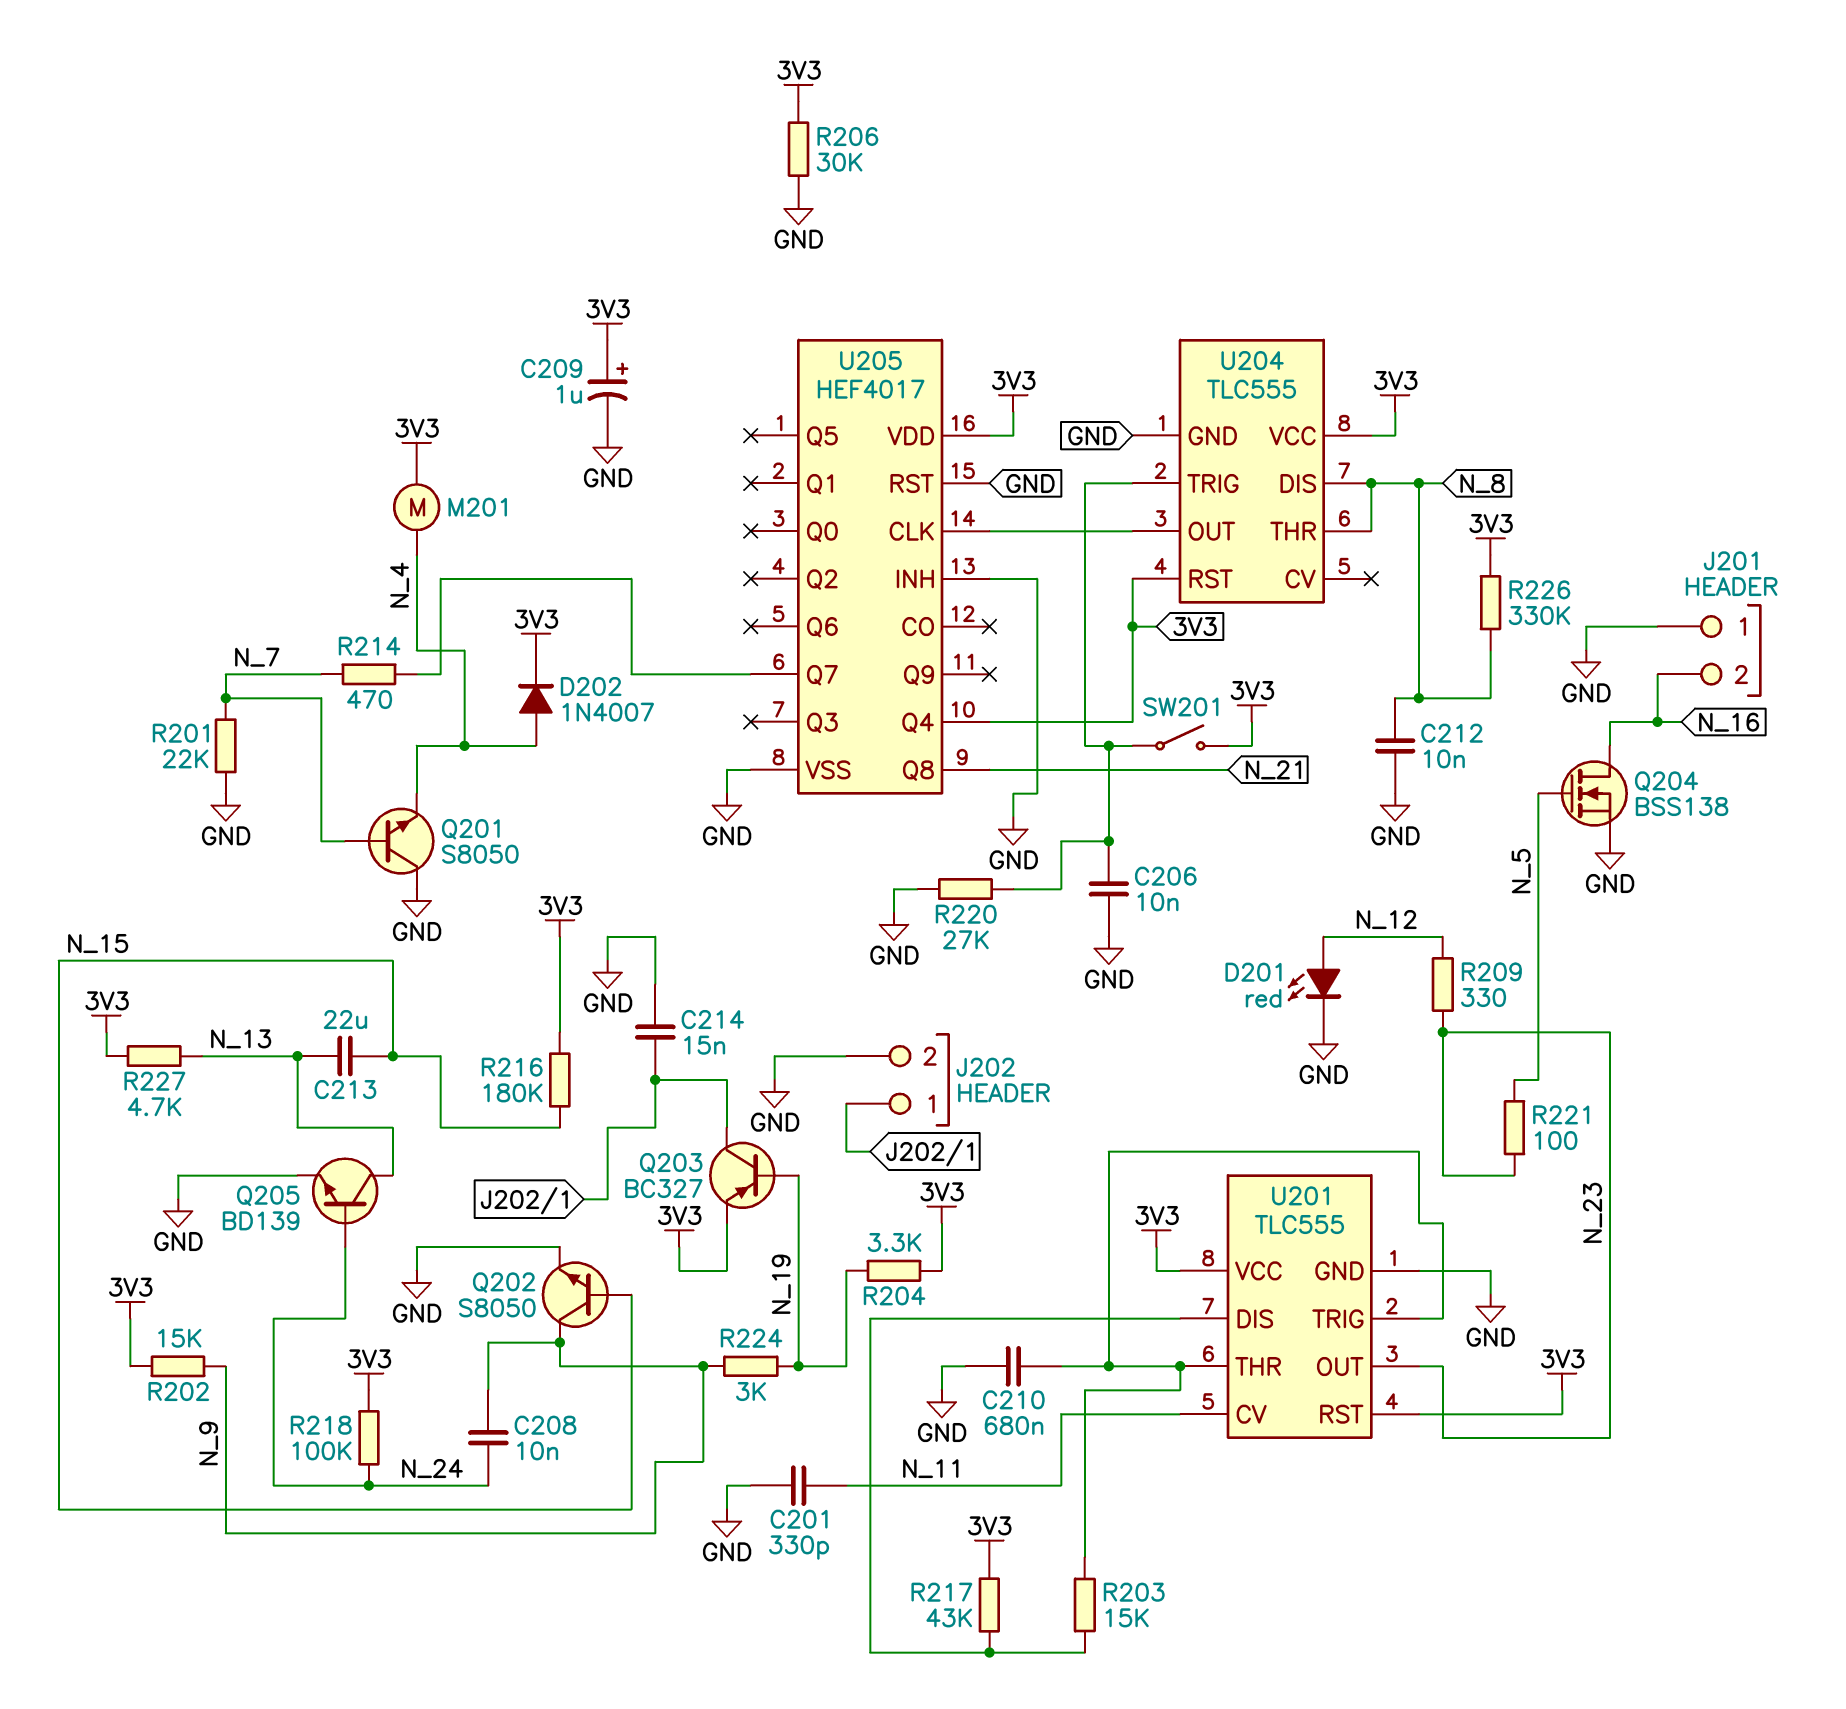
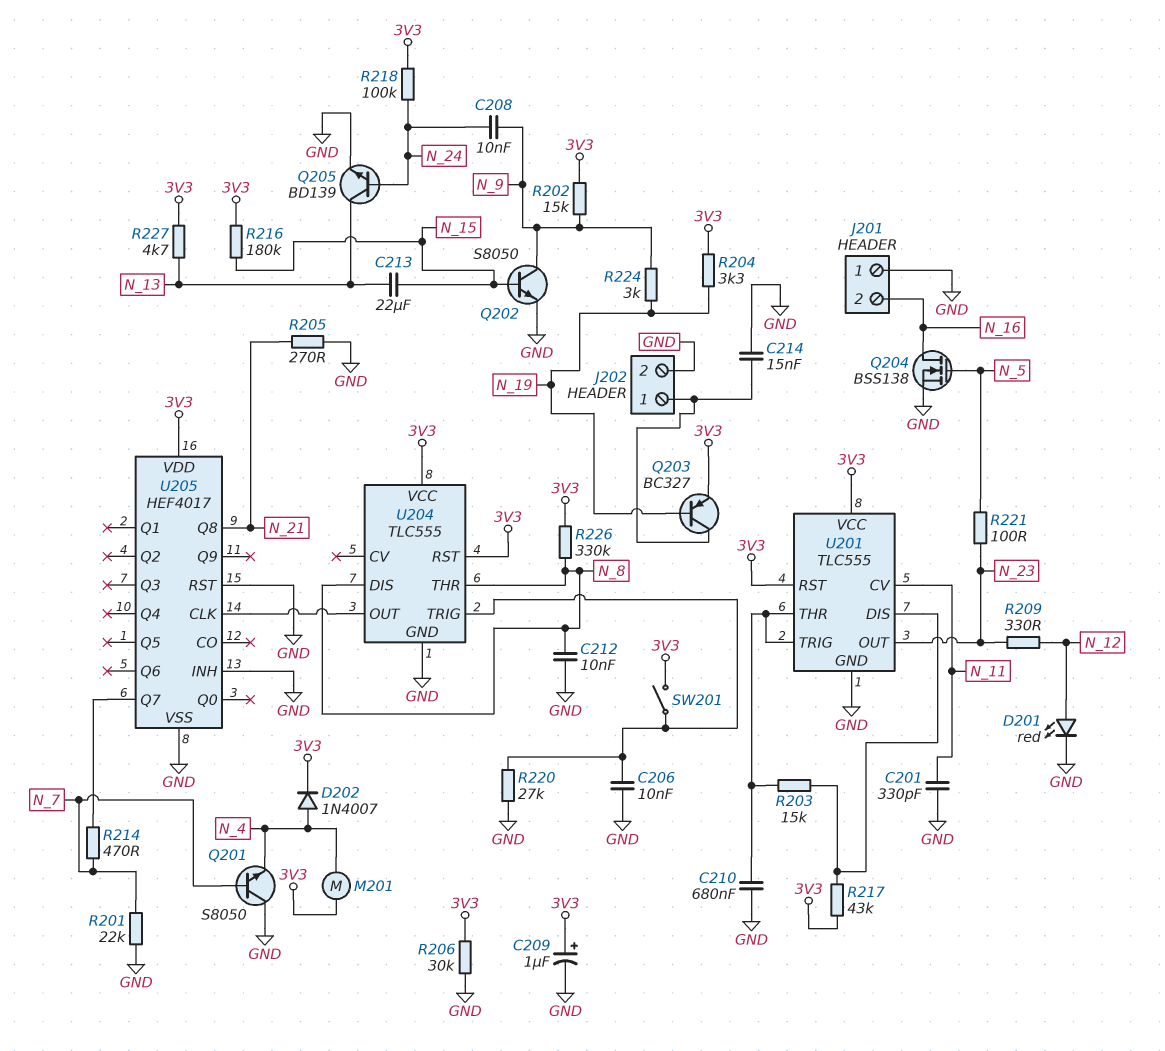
R205: none -> 270 (GND, N_21)
U205 pin Q4: 3V3 -> none

